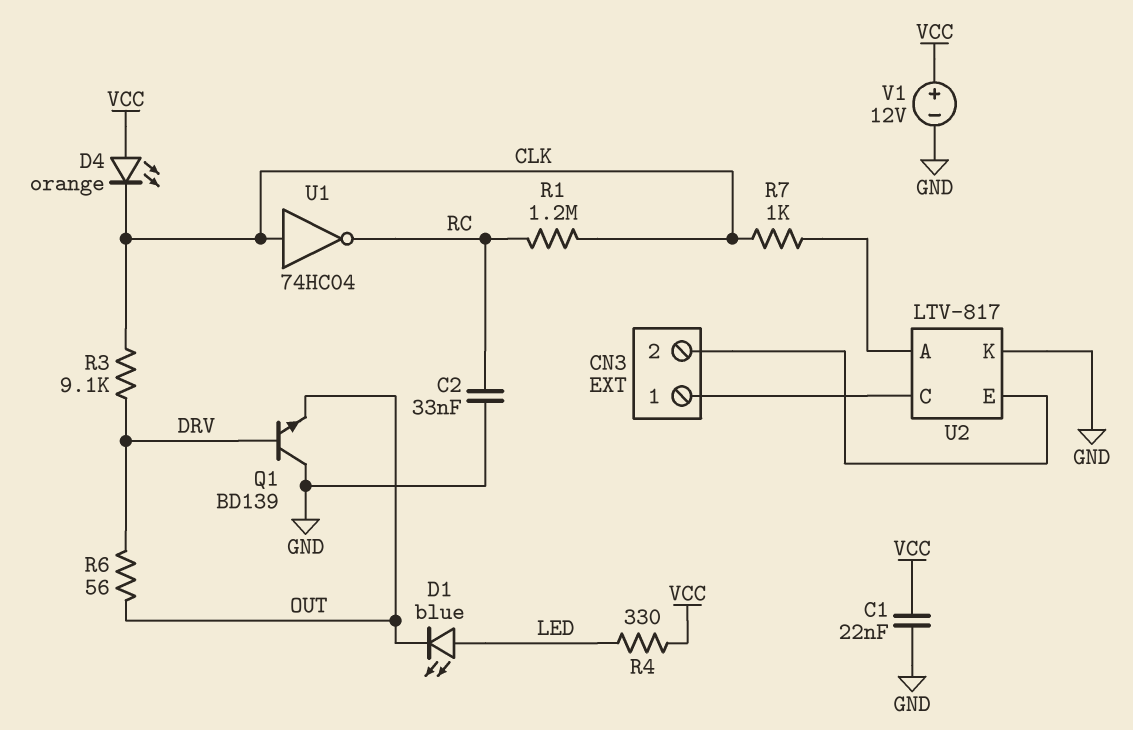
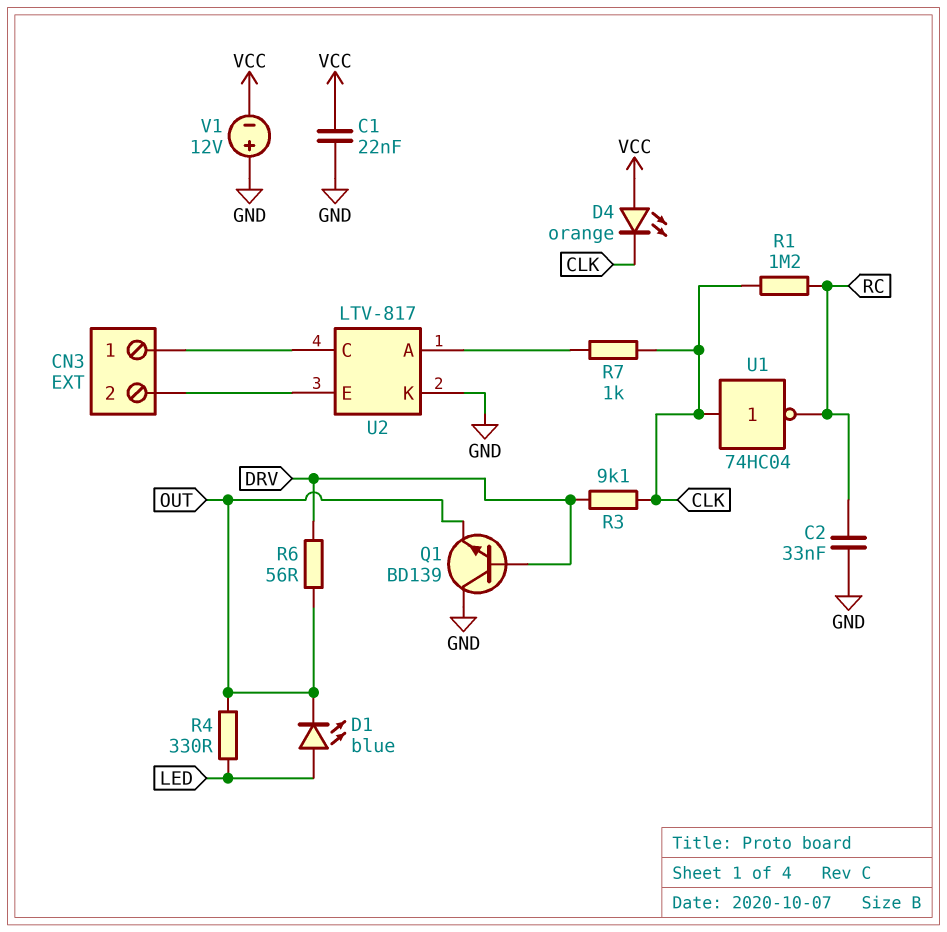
R4: 330 (LED, VCC) -> 330 (LED, OUT)
V1: 12V (plus VCC, minus GND) -> 12V (plus GND, minus VCC)

